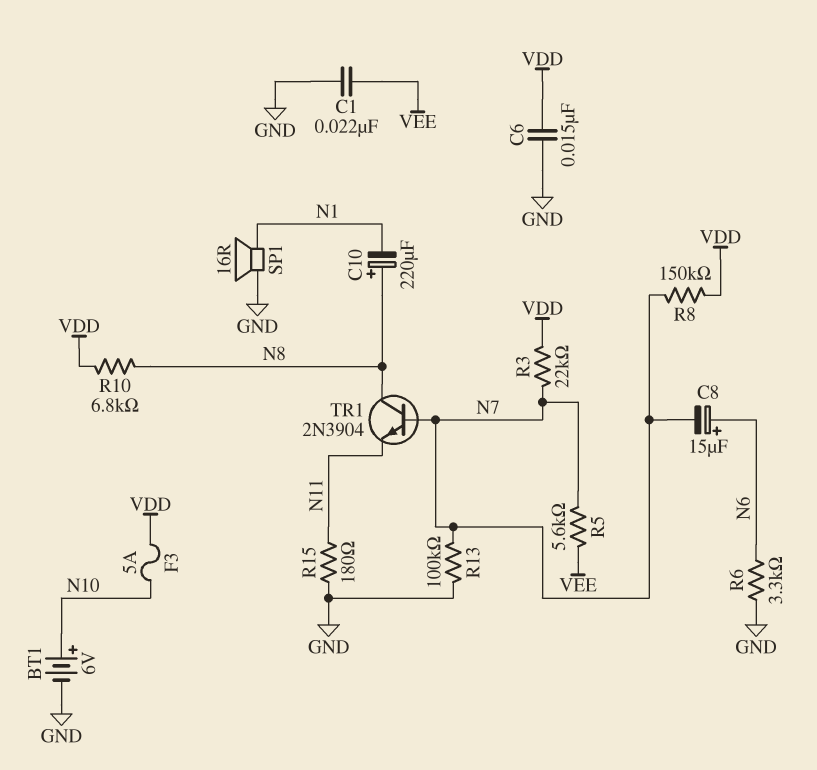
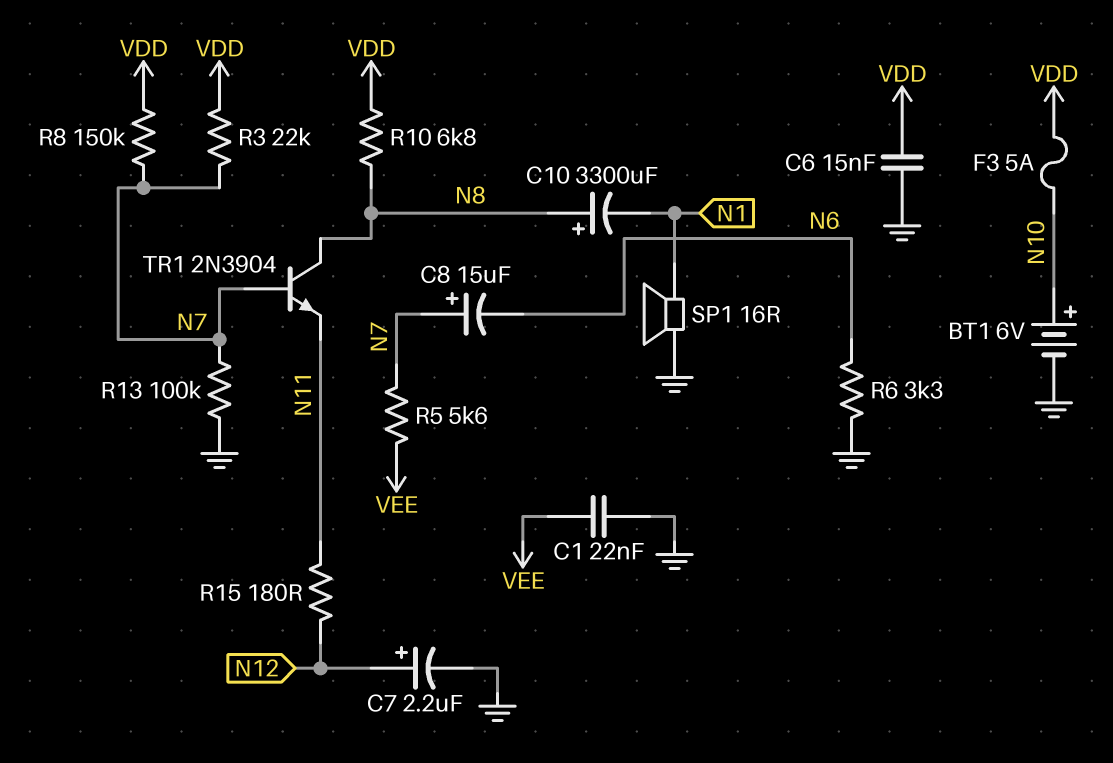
C7: none -> 2.2uF (plus N12, minus GND)
C8: 15uF (plus N6, minus N7) -> 15uF (plus N7, minus N6)
C10: 220uF (plus N8, minus N1) -> 3300uF (plus N8, minus N1)
R15: 180 (GND, N11) -> 180 (N11, N12)

